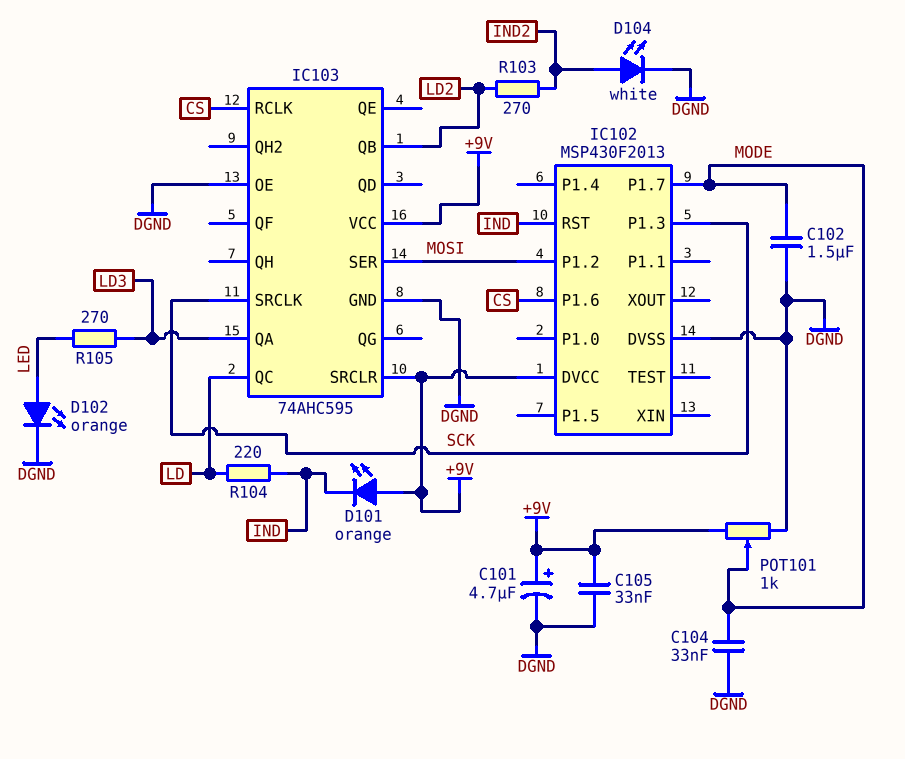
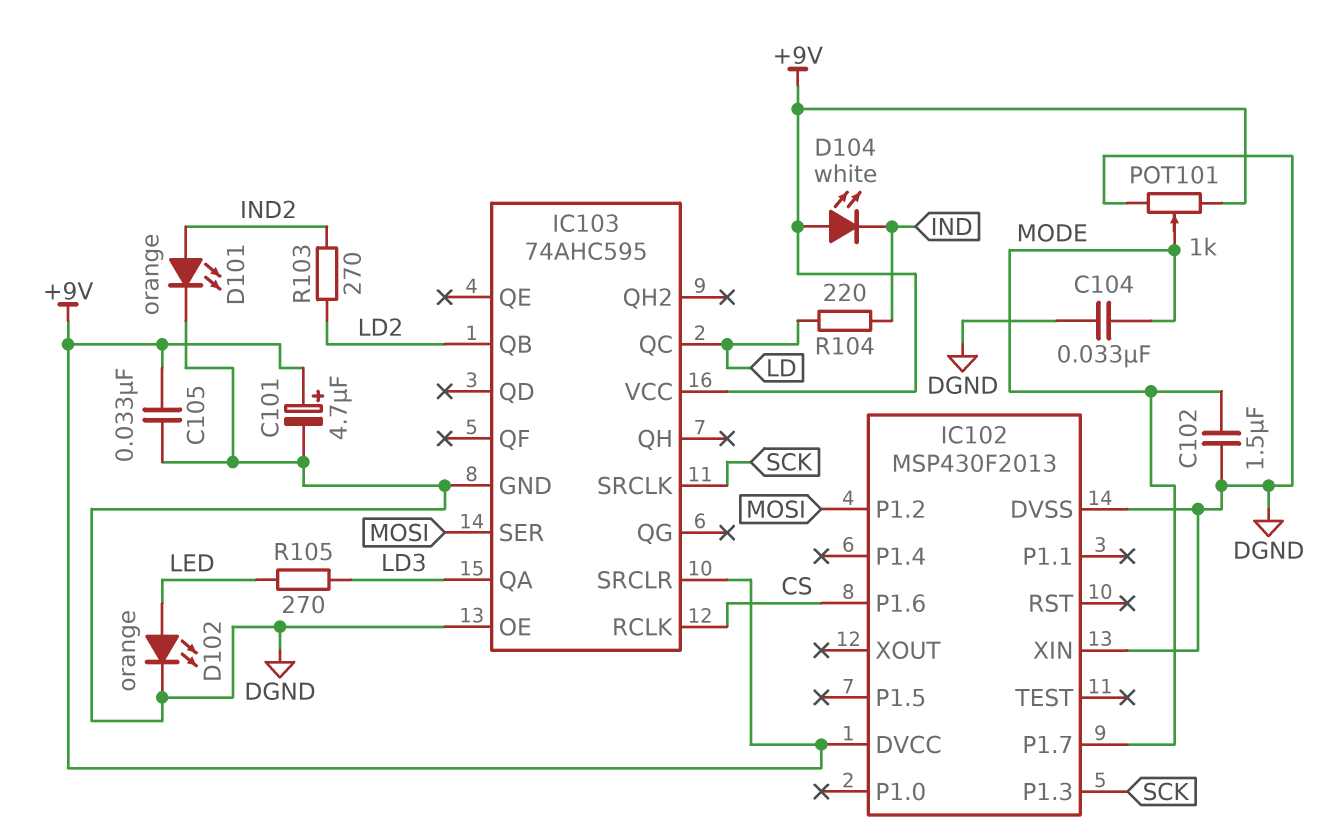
D101: LED orange (A +9V, K IND) -> LED orange (A IND2, K DGND)
D104: LED white (A IND2, K DGND) -> LED white (A +9V, K IND)
IC102 pin RST: IND -> none
IC102 pin XIN: none -> DGND

